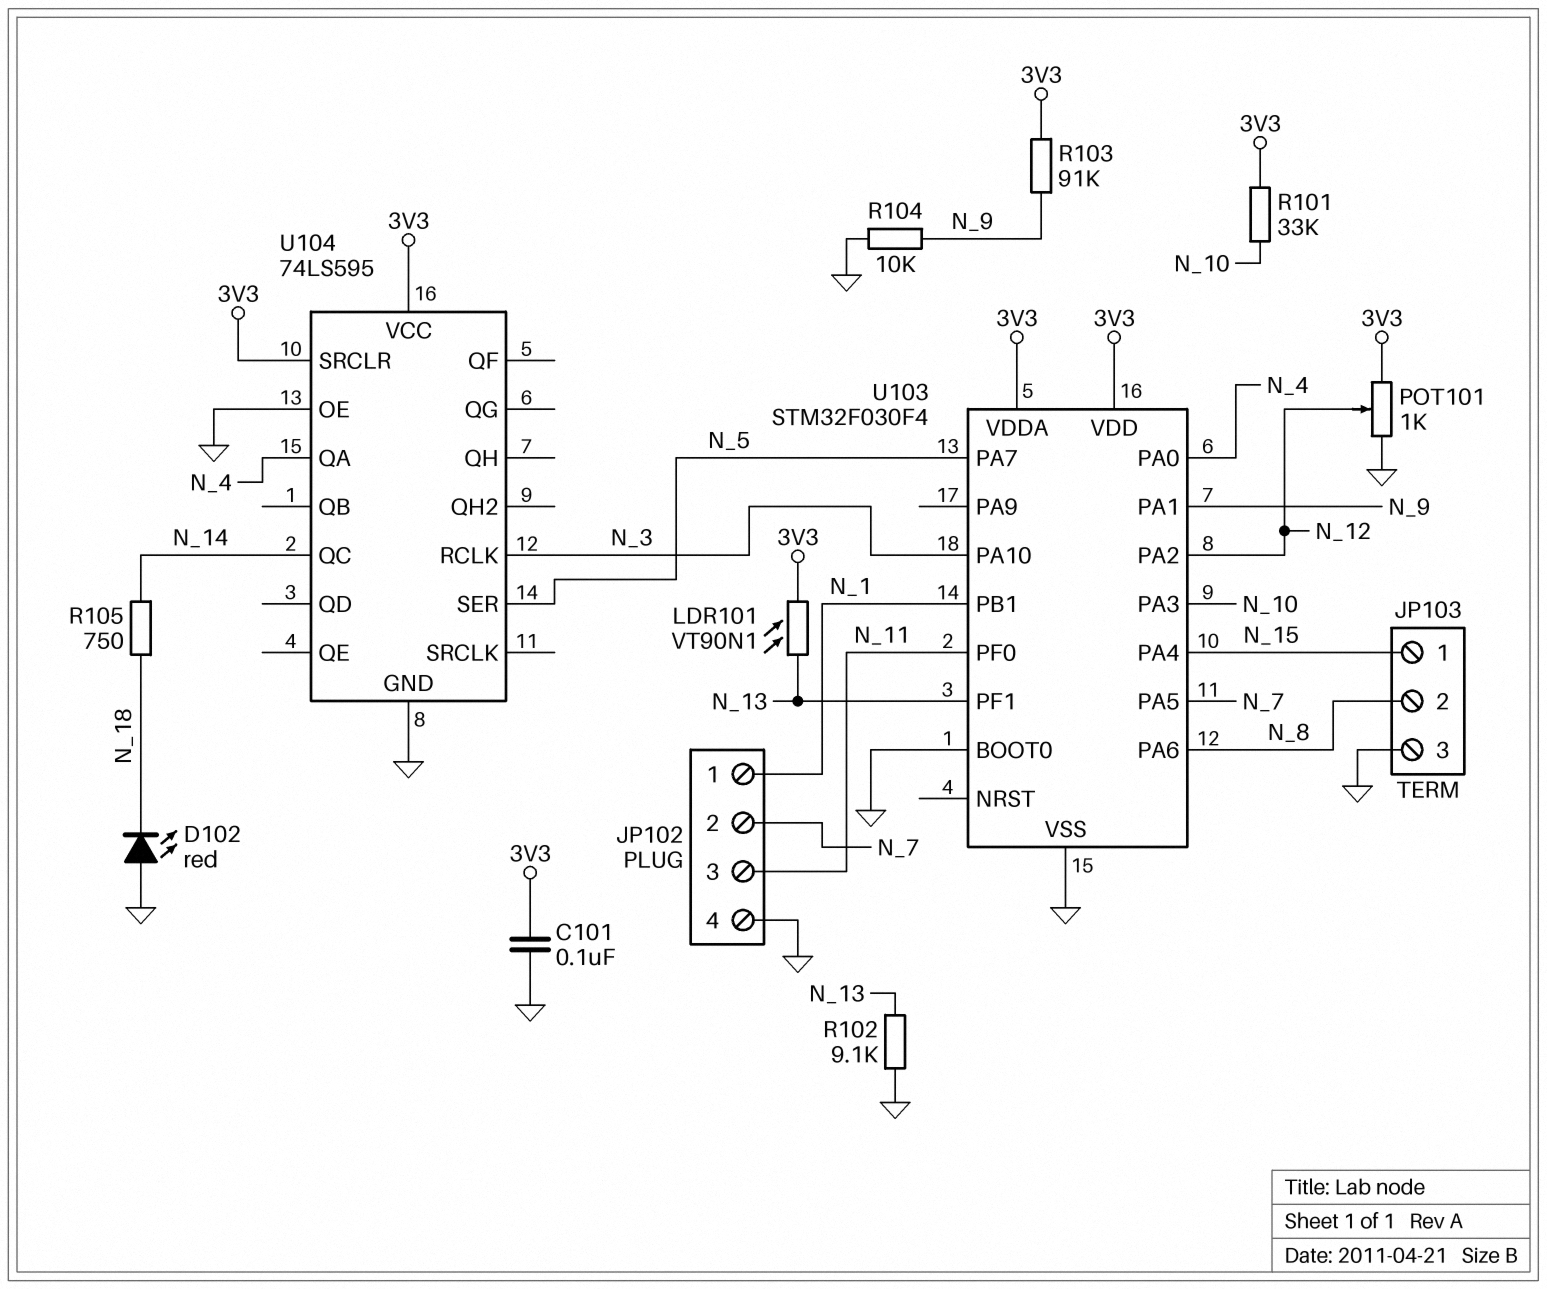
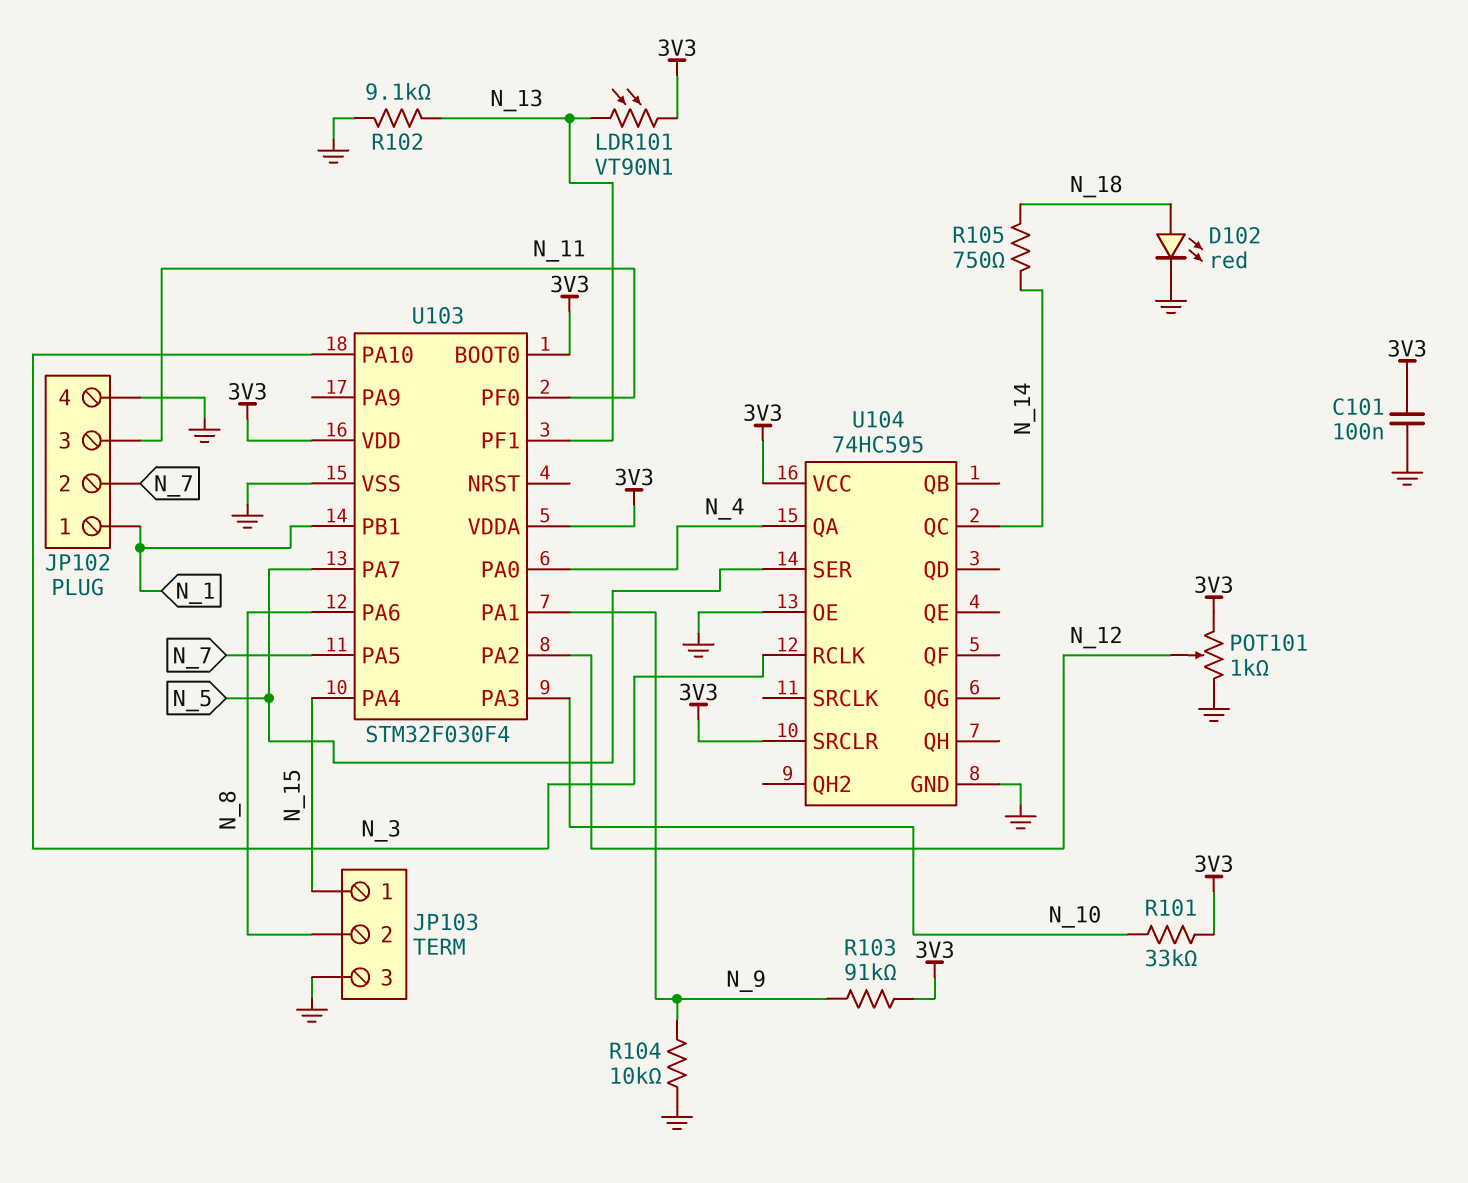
D102: LED red (A GND, K N_18) -> LED red (A N_18, K GND)
U103 pin BOOT0: GND -> 3V3
U104: 74LS595 -> 74HC595

